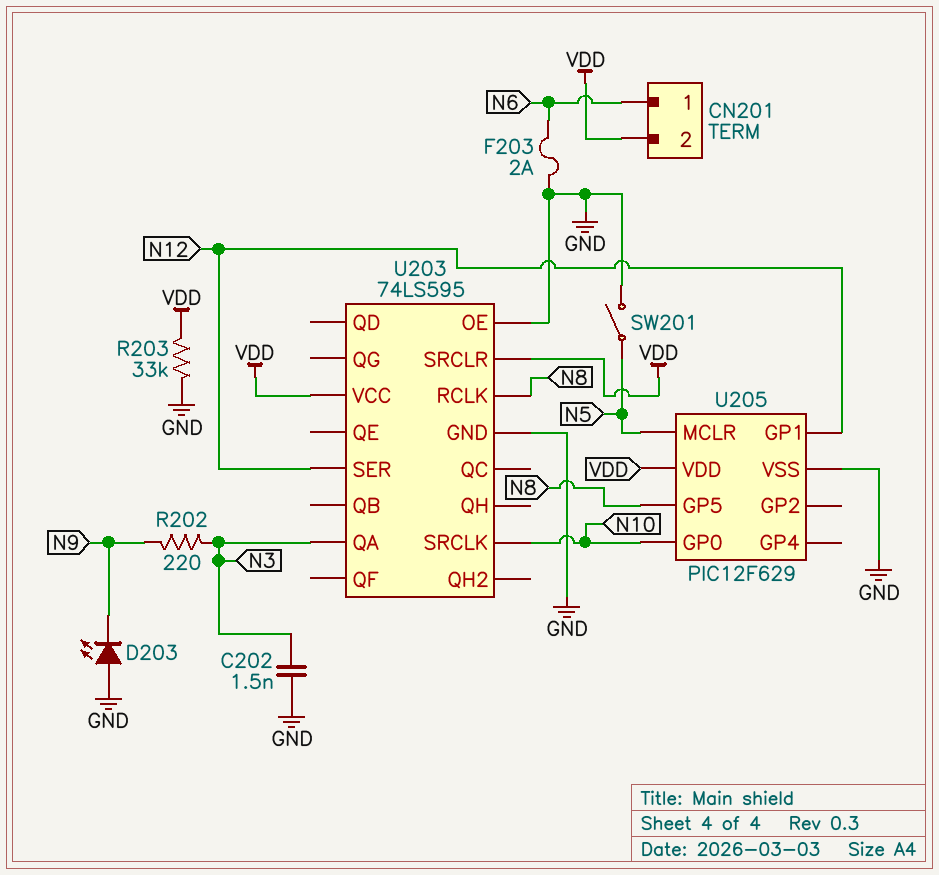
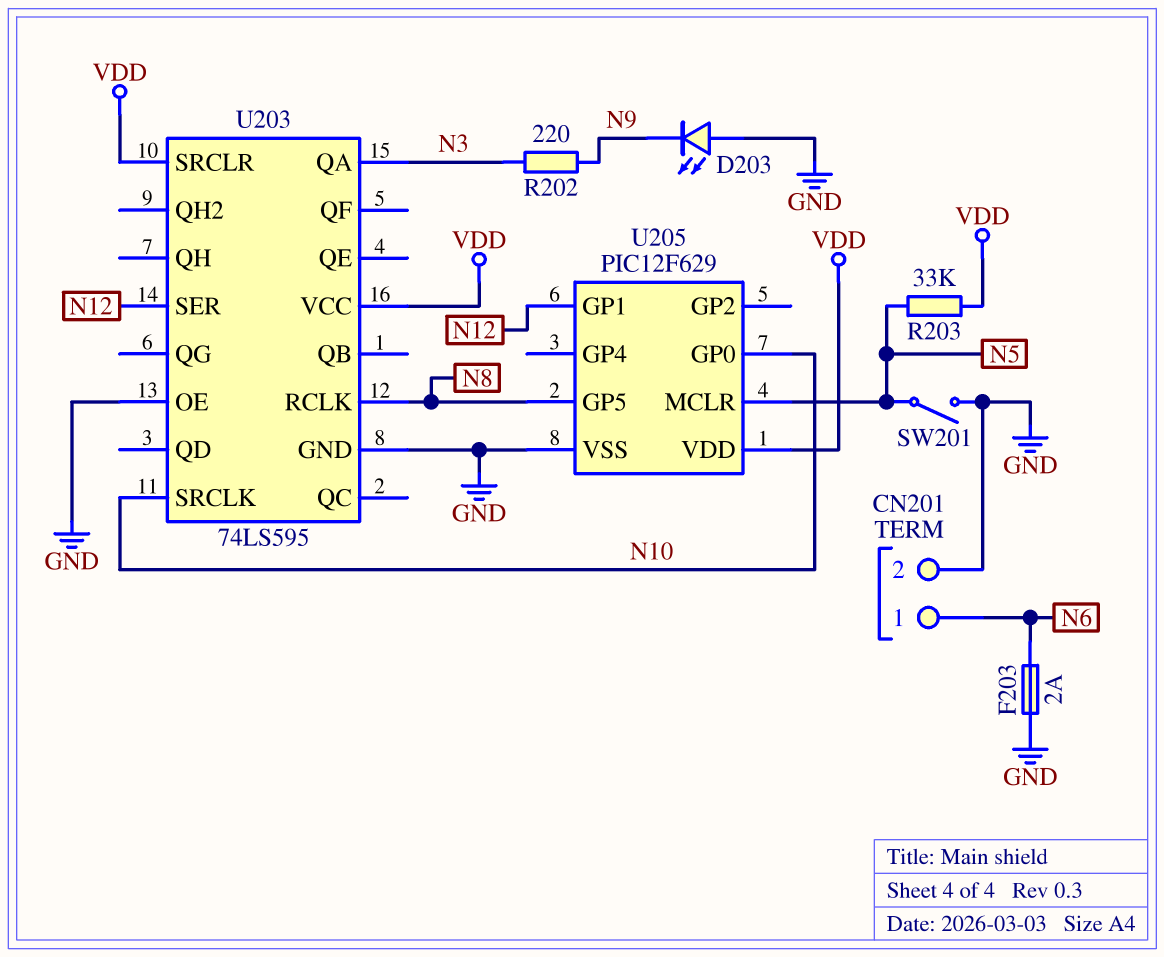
C202: 1.5nF (GND, N3) -> none
CN201 pin 2: VDD -> GND
R203: 33k (GND, VDD) -> 33k (N5, VDD)

